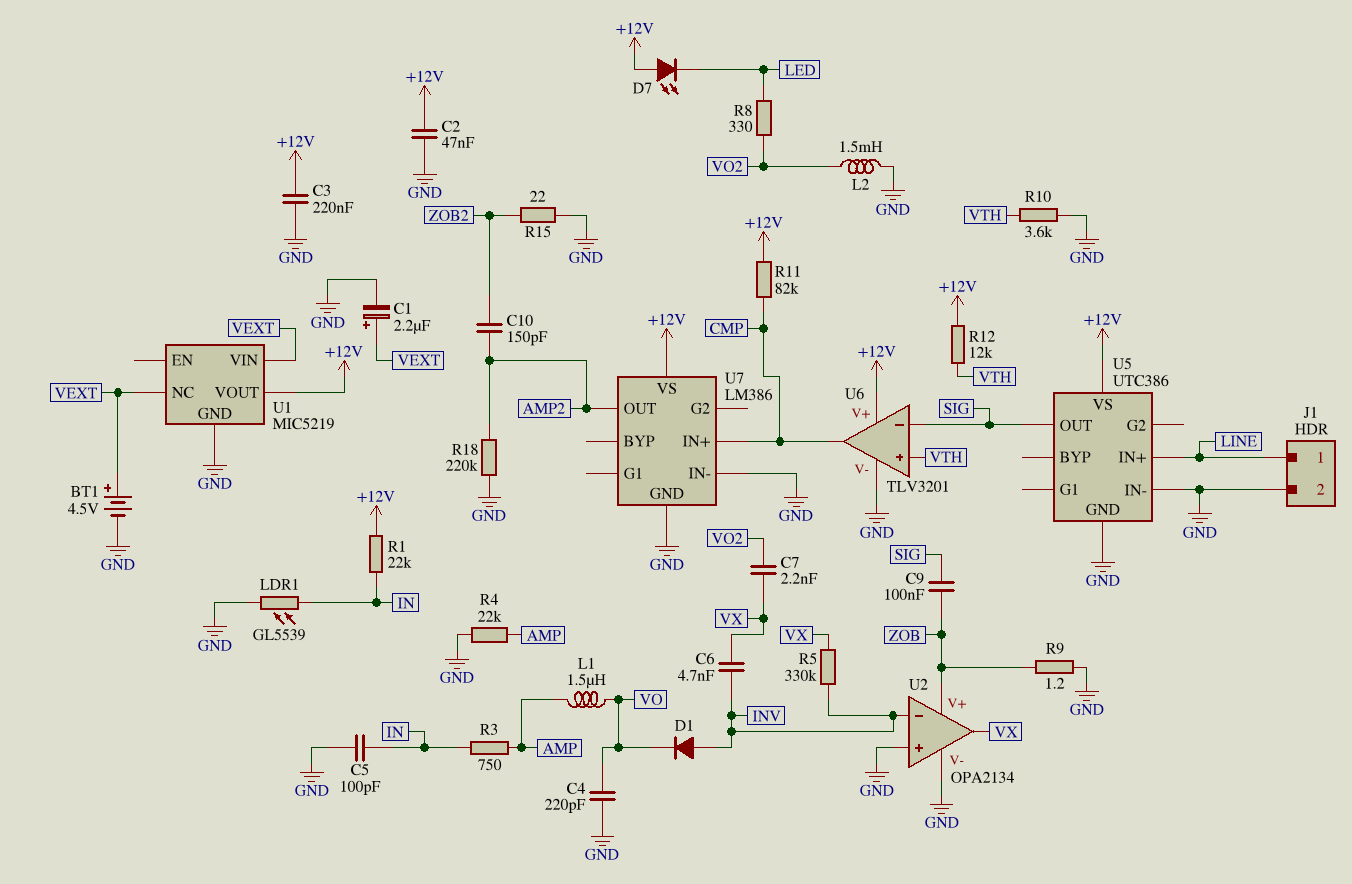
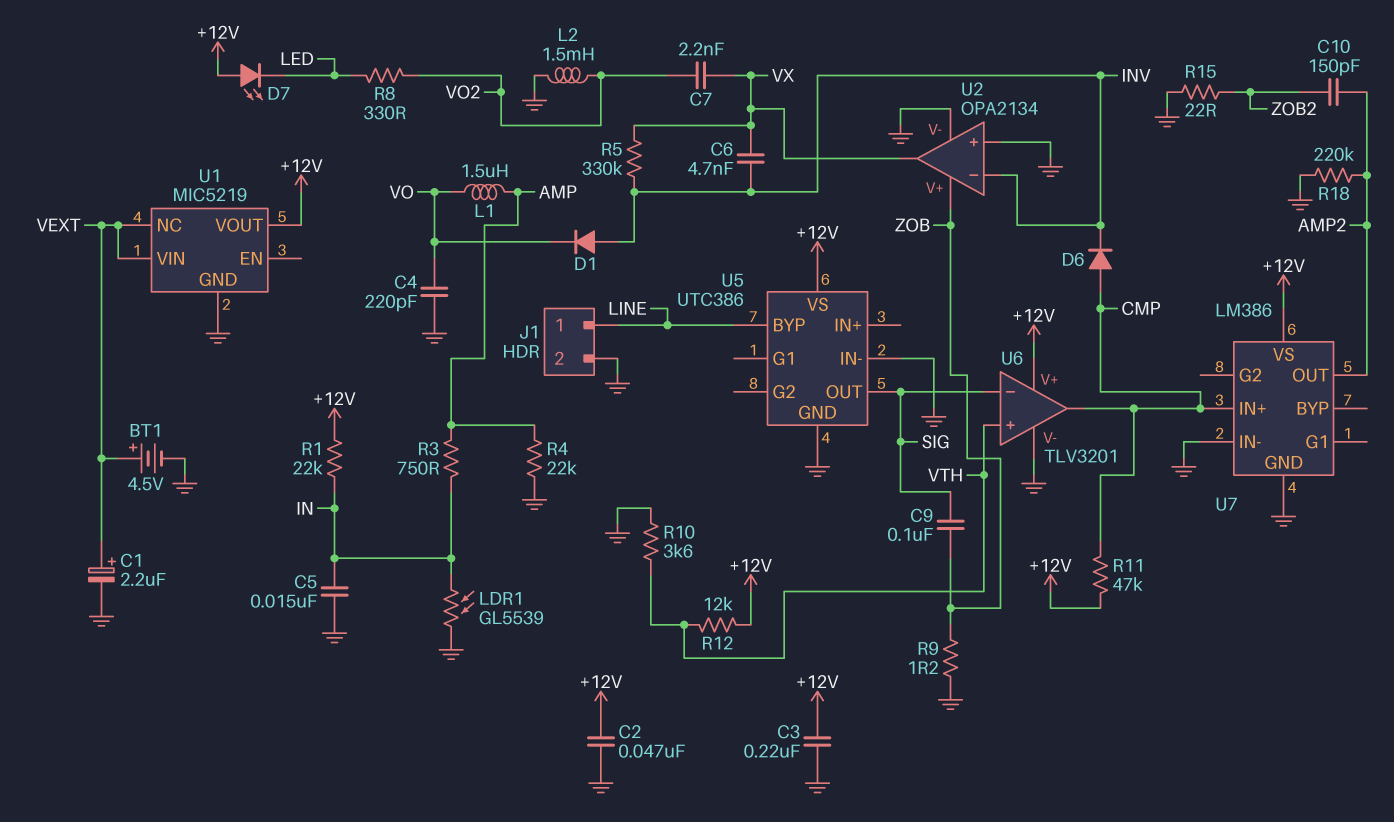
C5: 100pF (GND, IN) -> 15nF (GND, IN)
D6: none -> diode (A CMP, K INV)
R11: 82k (+12V, CMP) -> 47k (+12V, CMP)
U5 pin BYP: none -> LINE
U5 pin IN+: LINE -> none

